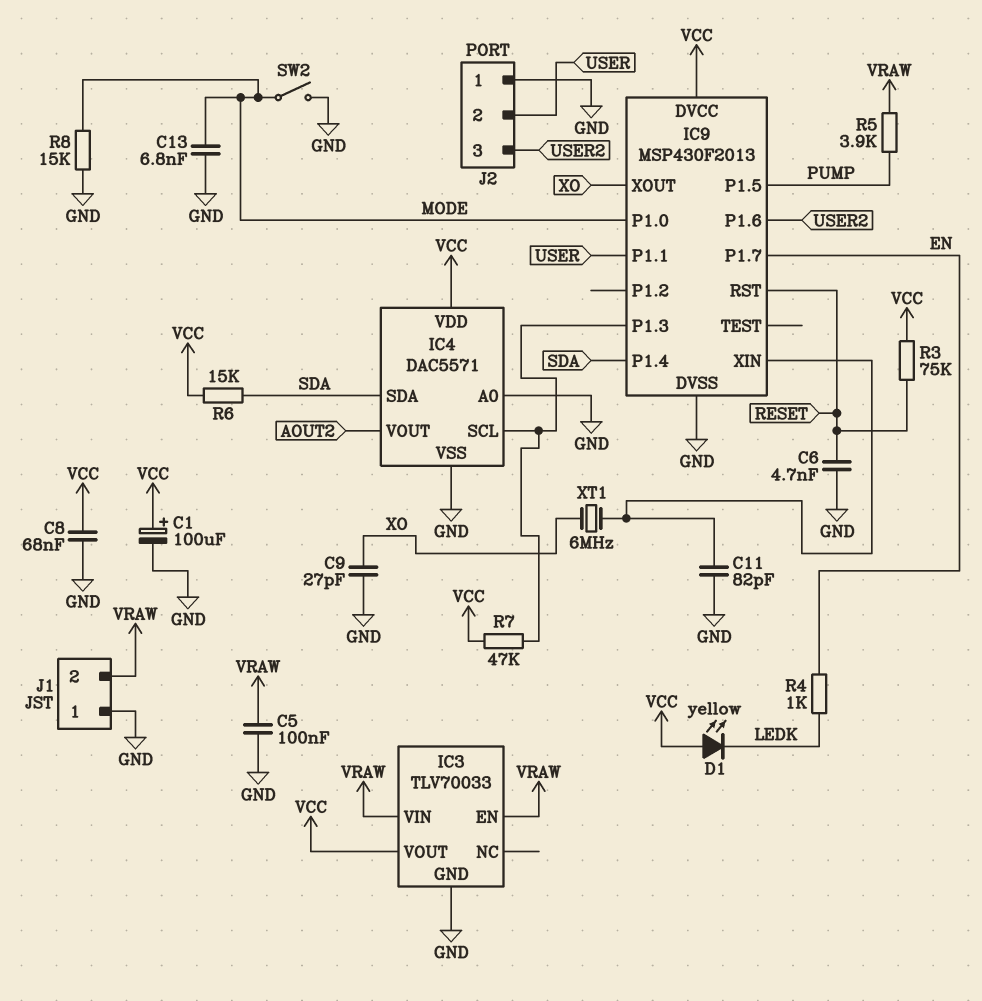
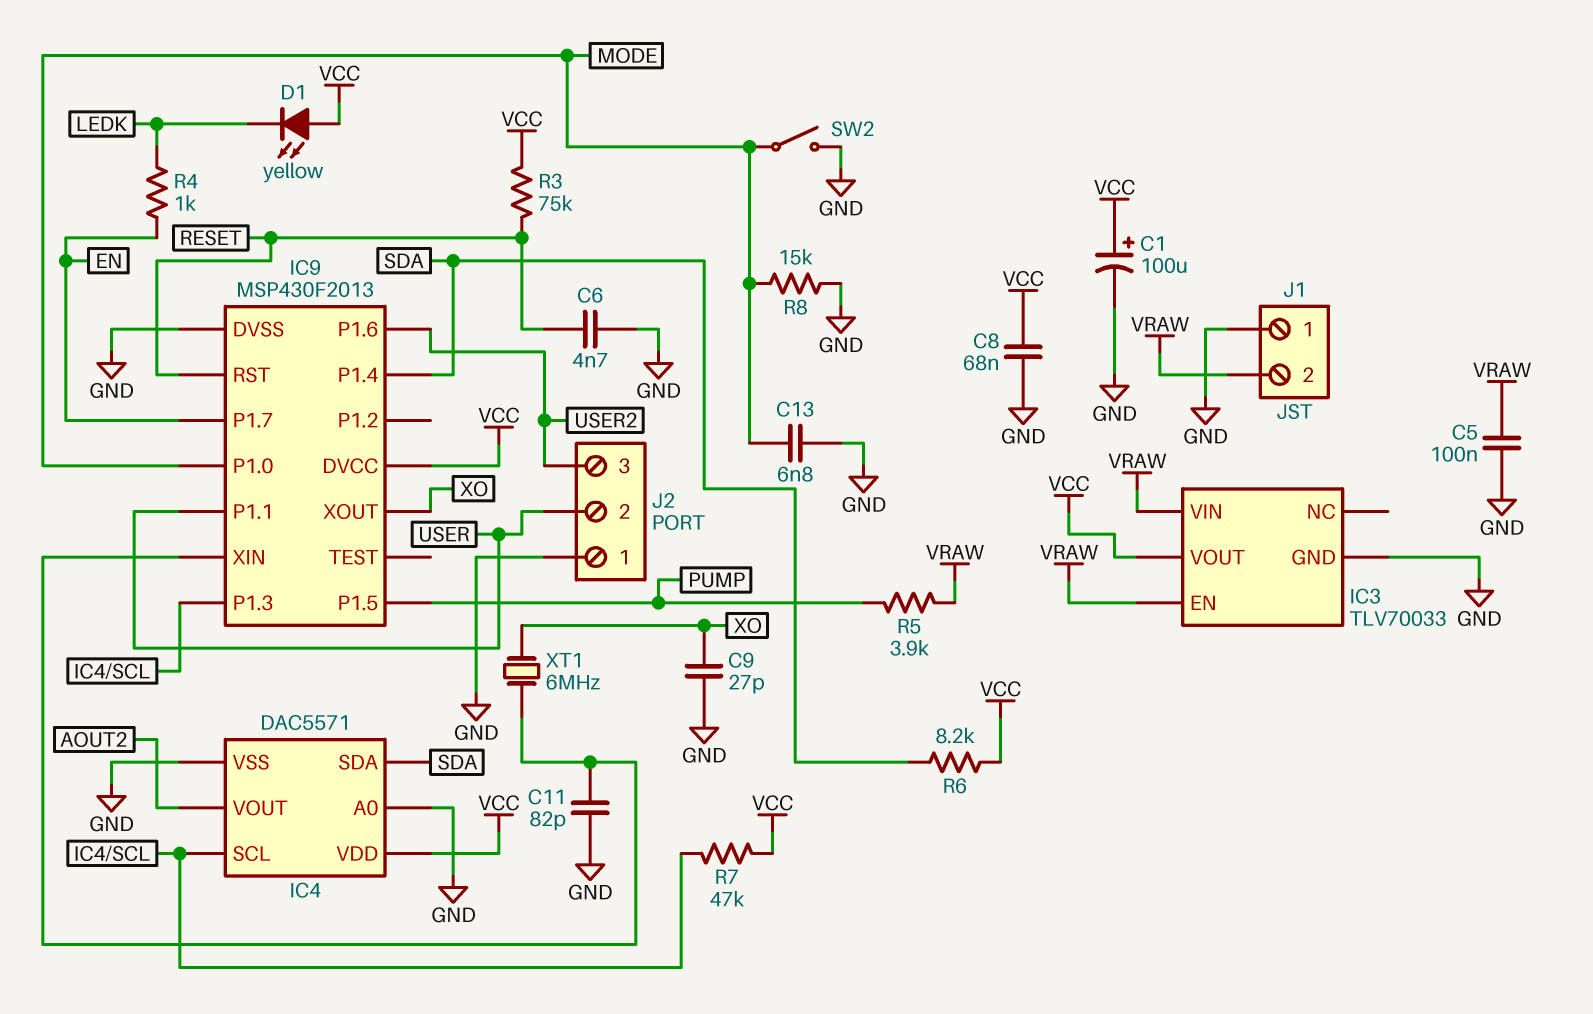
R6: 15k (SDA, VCC) -> 8.2k (SDA, VCC)

